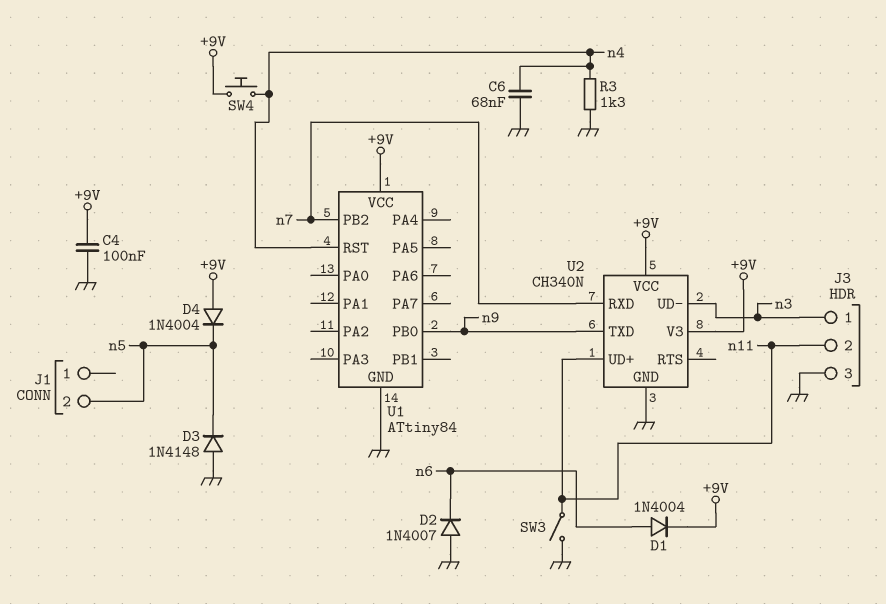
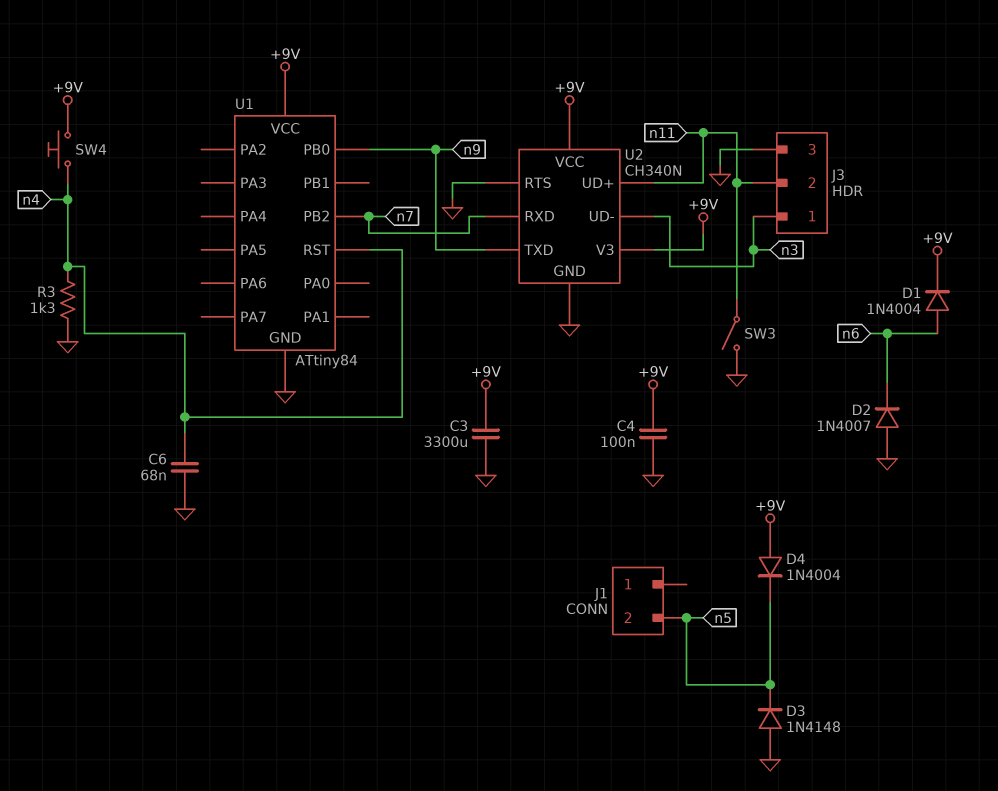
C3: none -> 3300uF (+9V, GND)
U2 pin RTS: none -> GND

